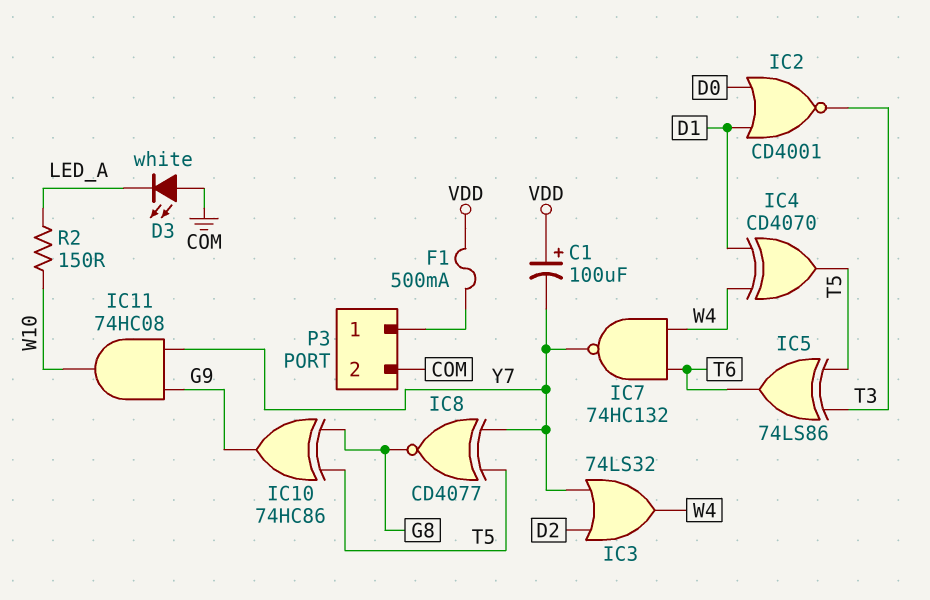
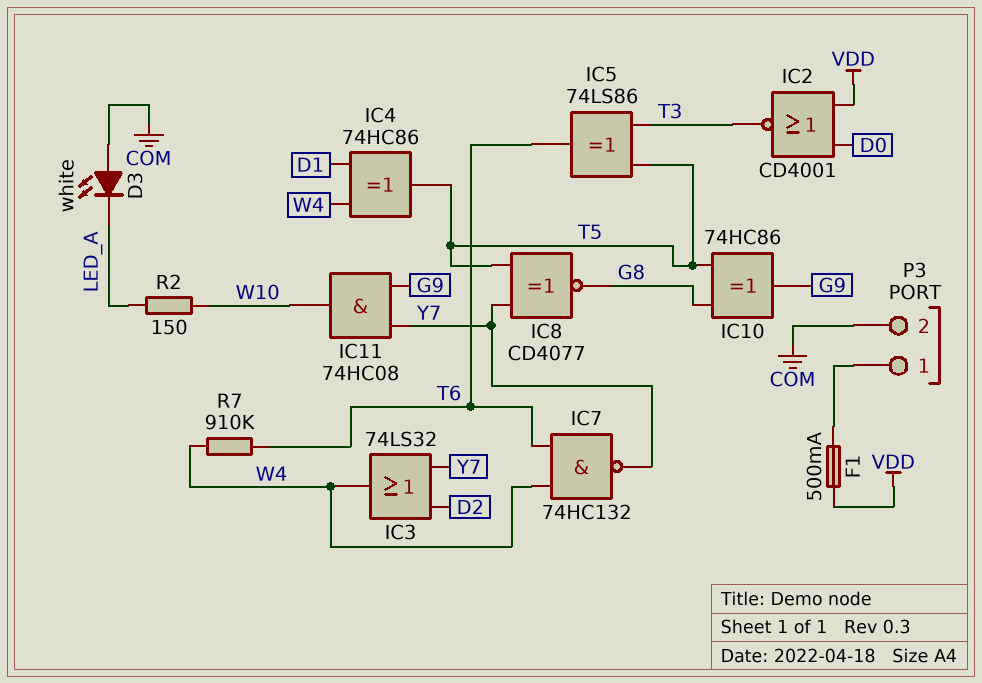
C1: 100uF (plus VDD, minus Y7) -> none
IC2: NOR CD4001 (in D0, in D1, out T3) -> NOR CD4001 (in D0, in VDD, out T3)
IC4: XOR CD4070 (in D1, in W4, out T5) -> XOR 74HC86 (in D1, in W4, out T5)
R7: none -> 910k (T6, W4)

